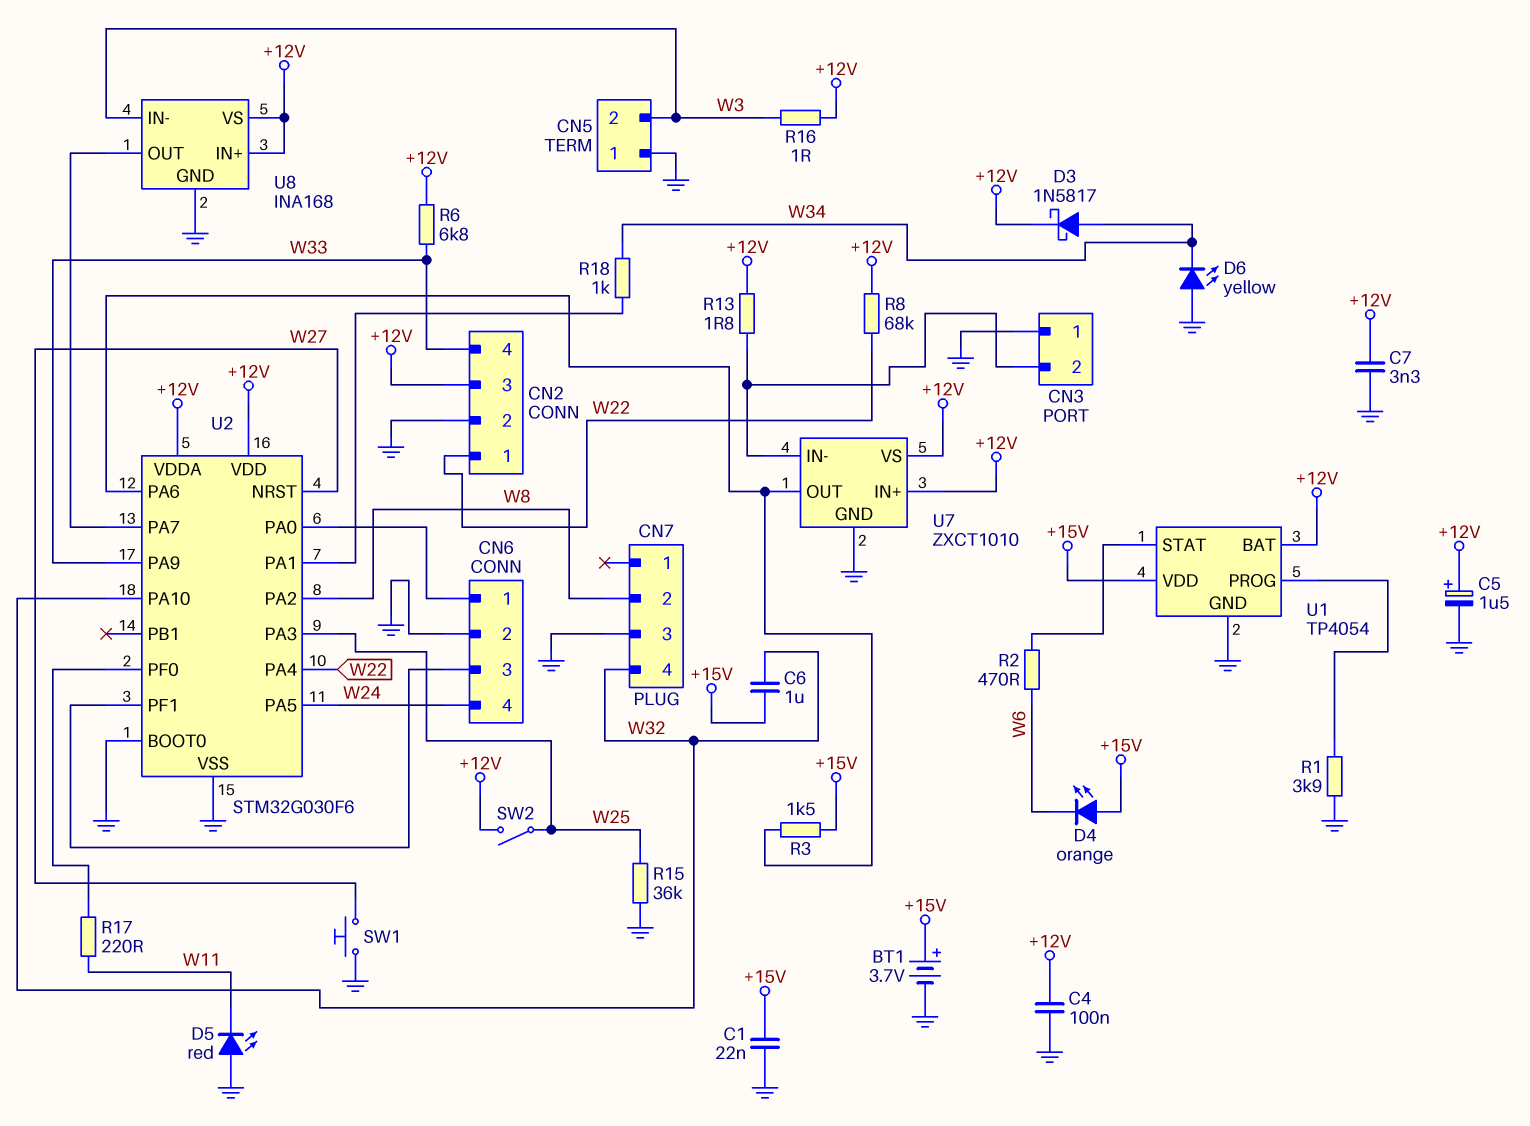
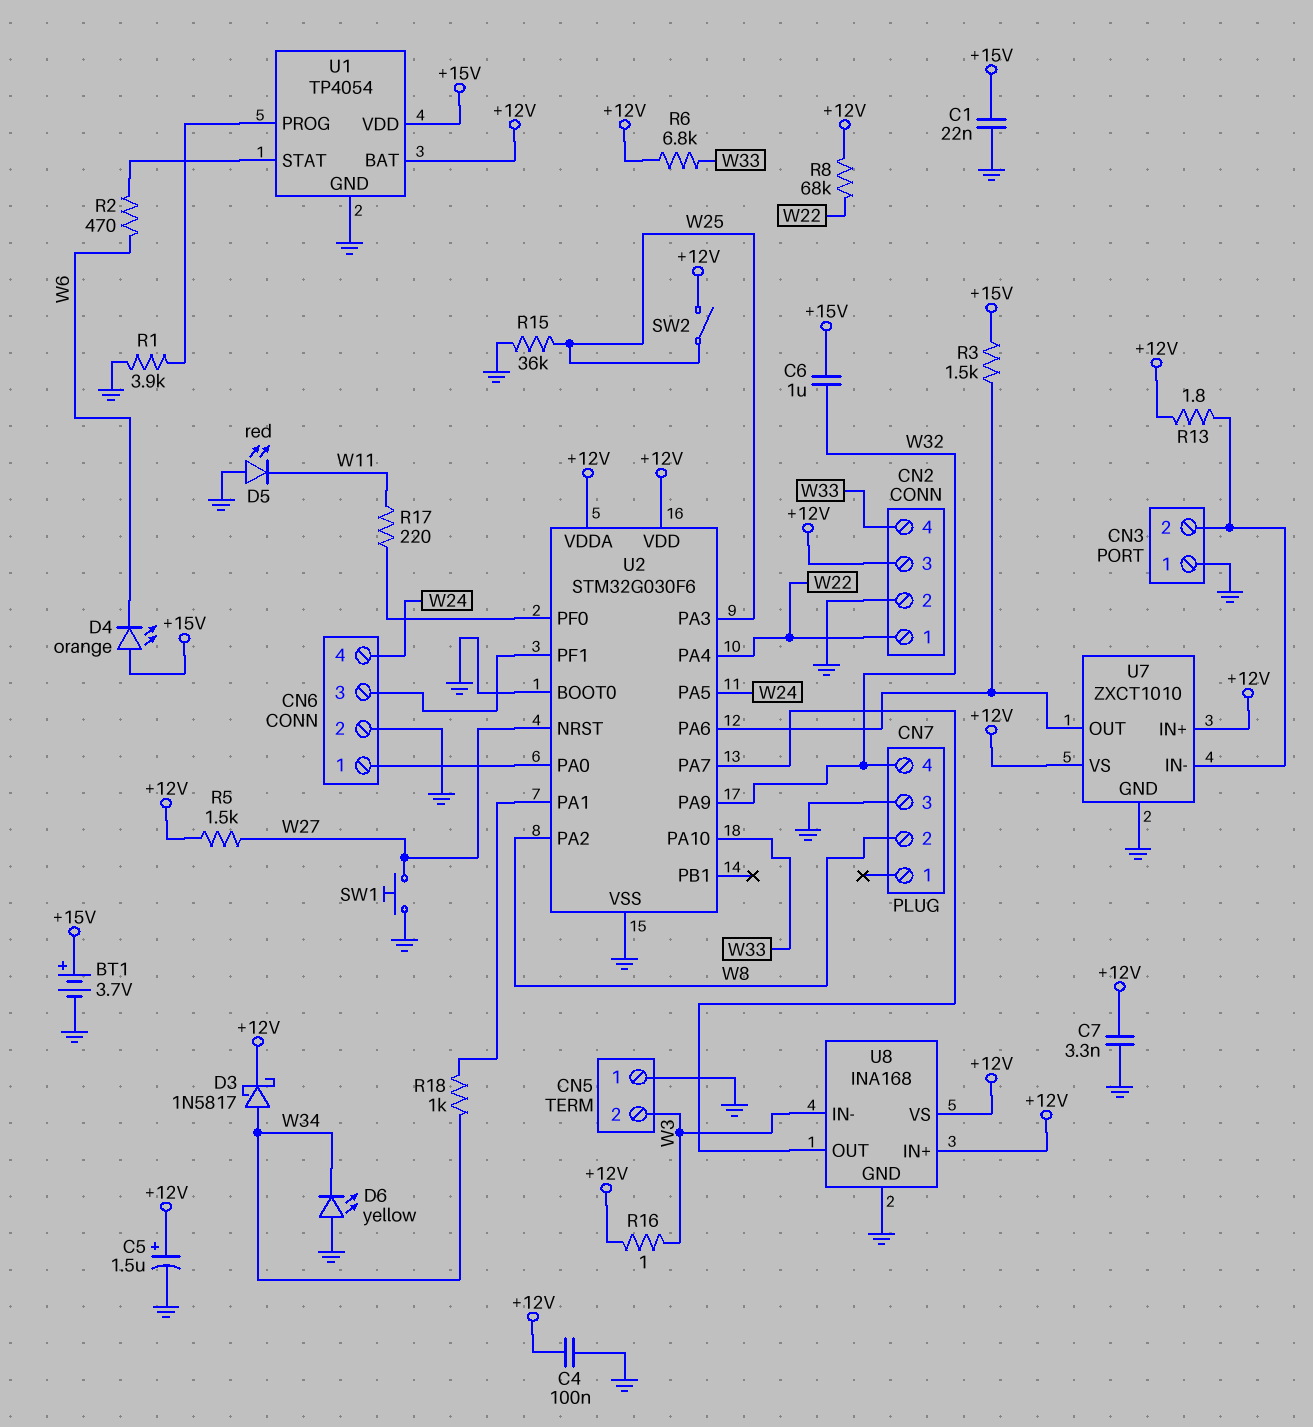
R5: none -> 1.5k (+12V, W27)
U2 pin PA9: W33 -> W32
U2 pin PA10: W32 -> W33

